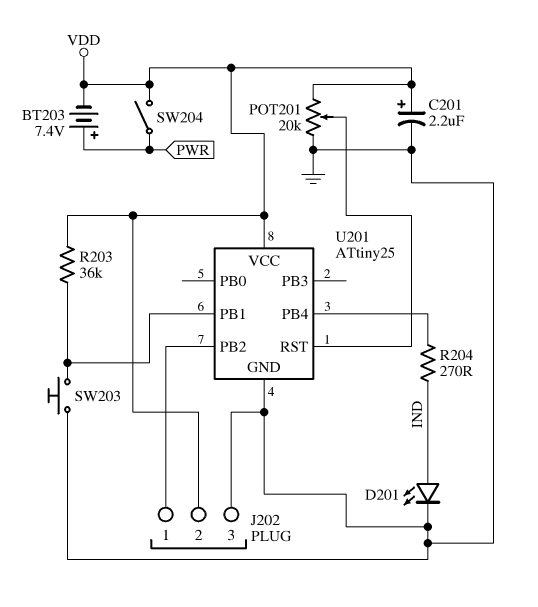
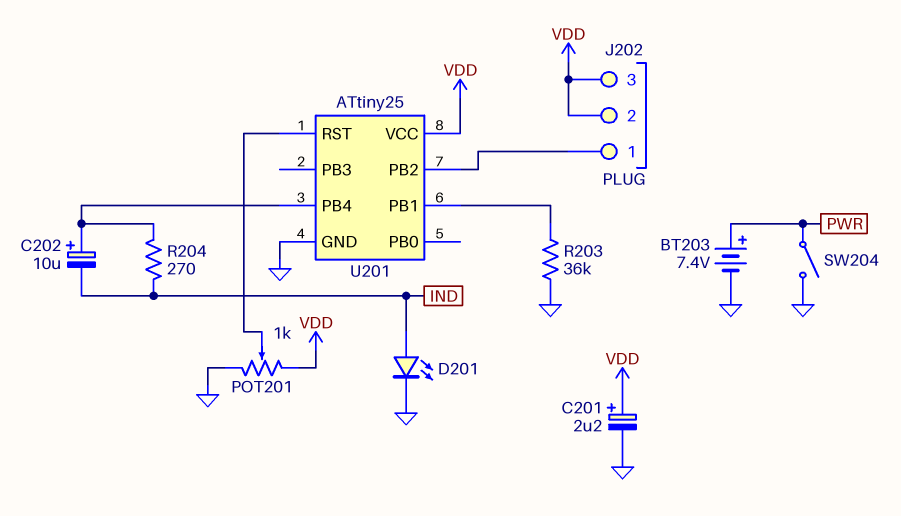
BT203: 7.4V (plus PWR, minus VDD) -> 7.4V (plus PWR, minus GND)
C202: none -> 10uF (plus U201/PB4, minus IND)
J202 pin 3: GND -> VDD
POT201: 20k (GND, VDD, wiper U201/RST) -> 1k (GND, VDD, wiper U201/RST)
R203: 36k (U201/PB1, VDD) -> 36k (GND, U201/PB1)
SW203: button (GND, U201/PB1) -> none
SW204: switch (PWR, VDD) -> switch (GND, PWR)

